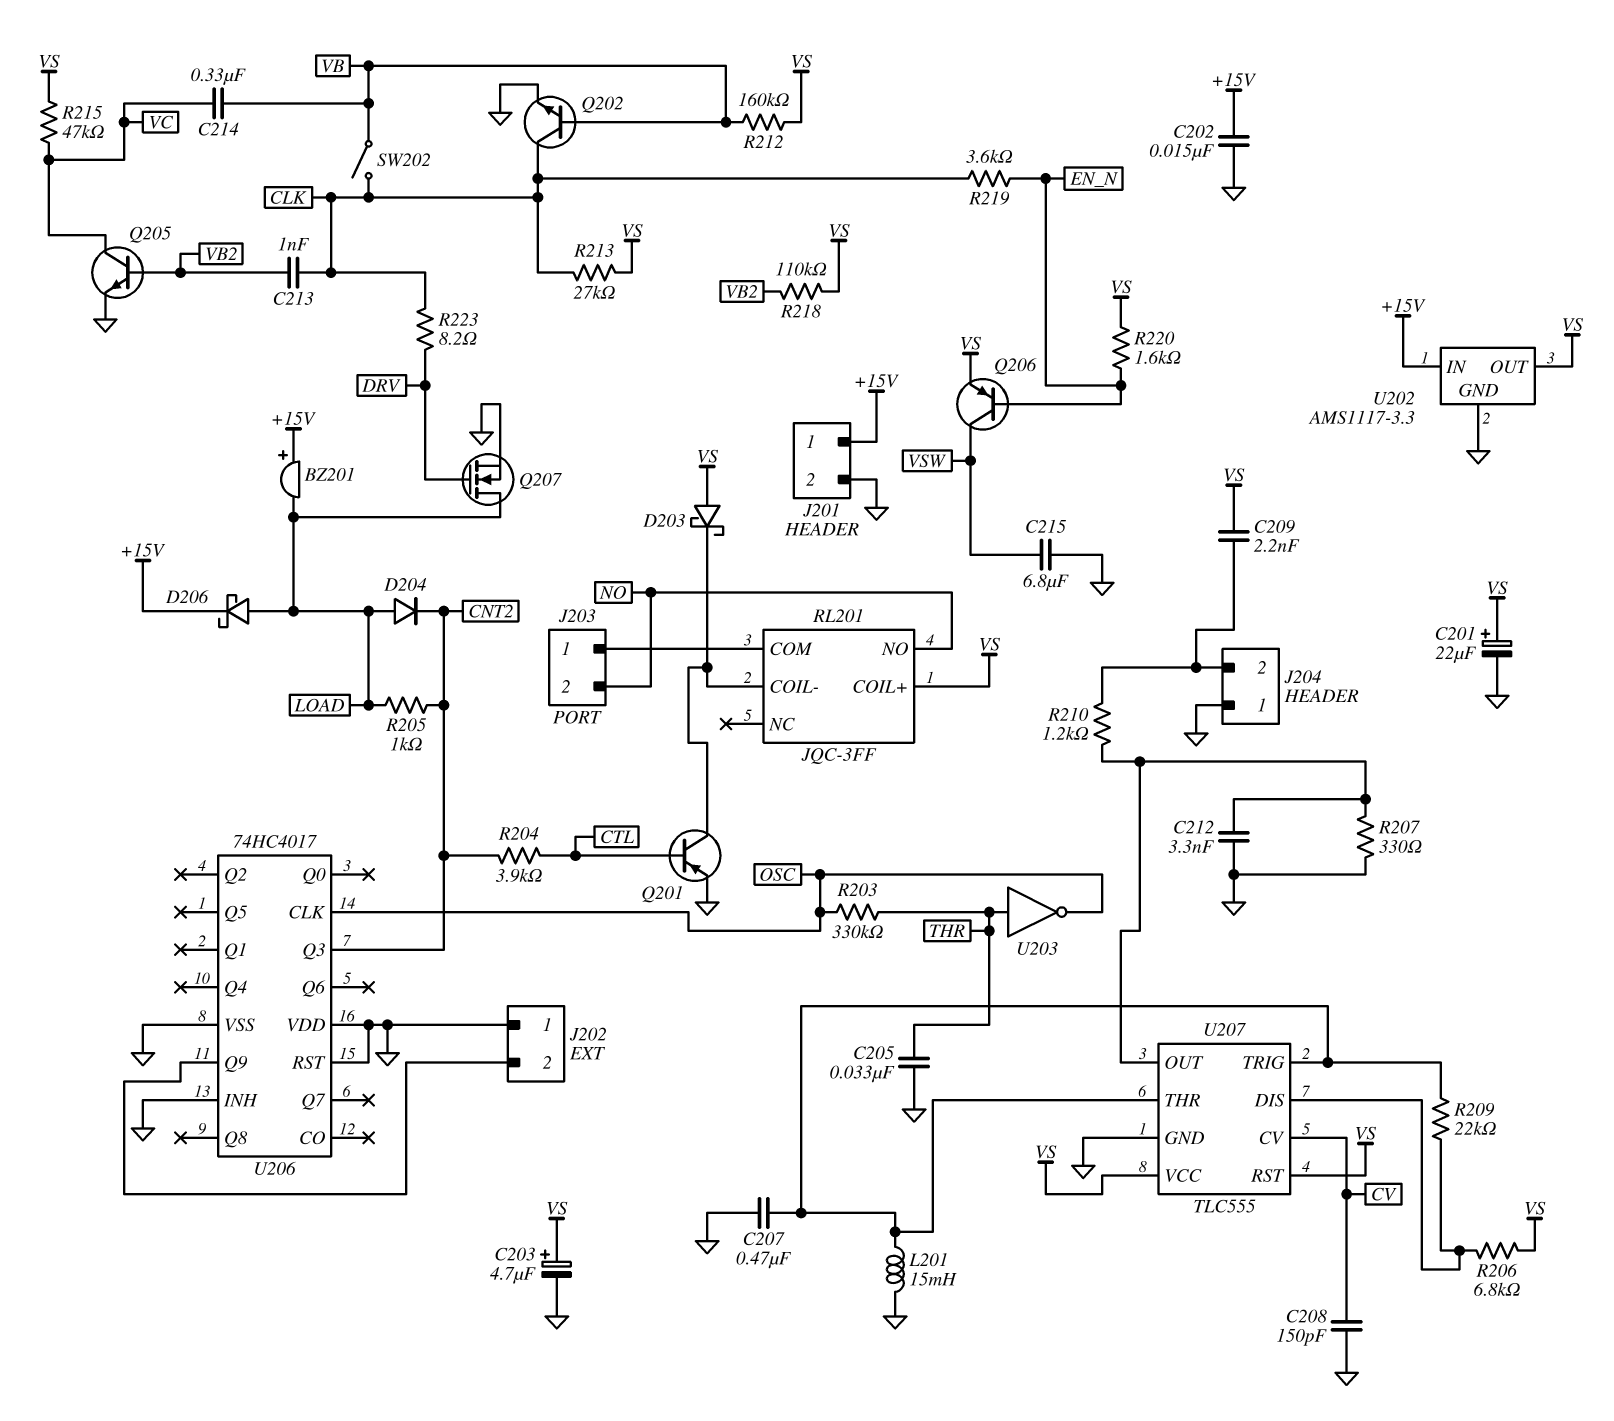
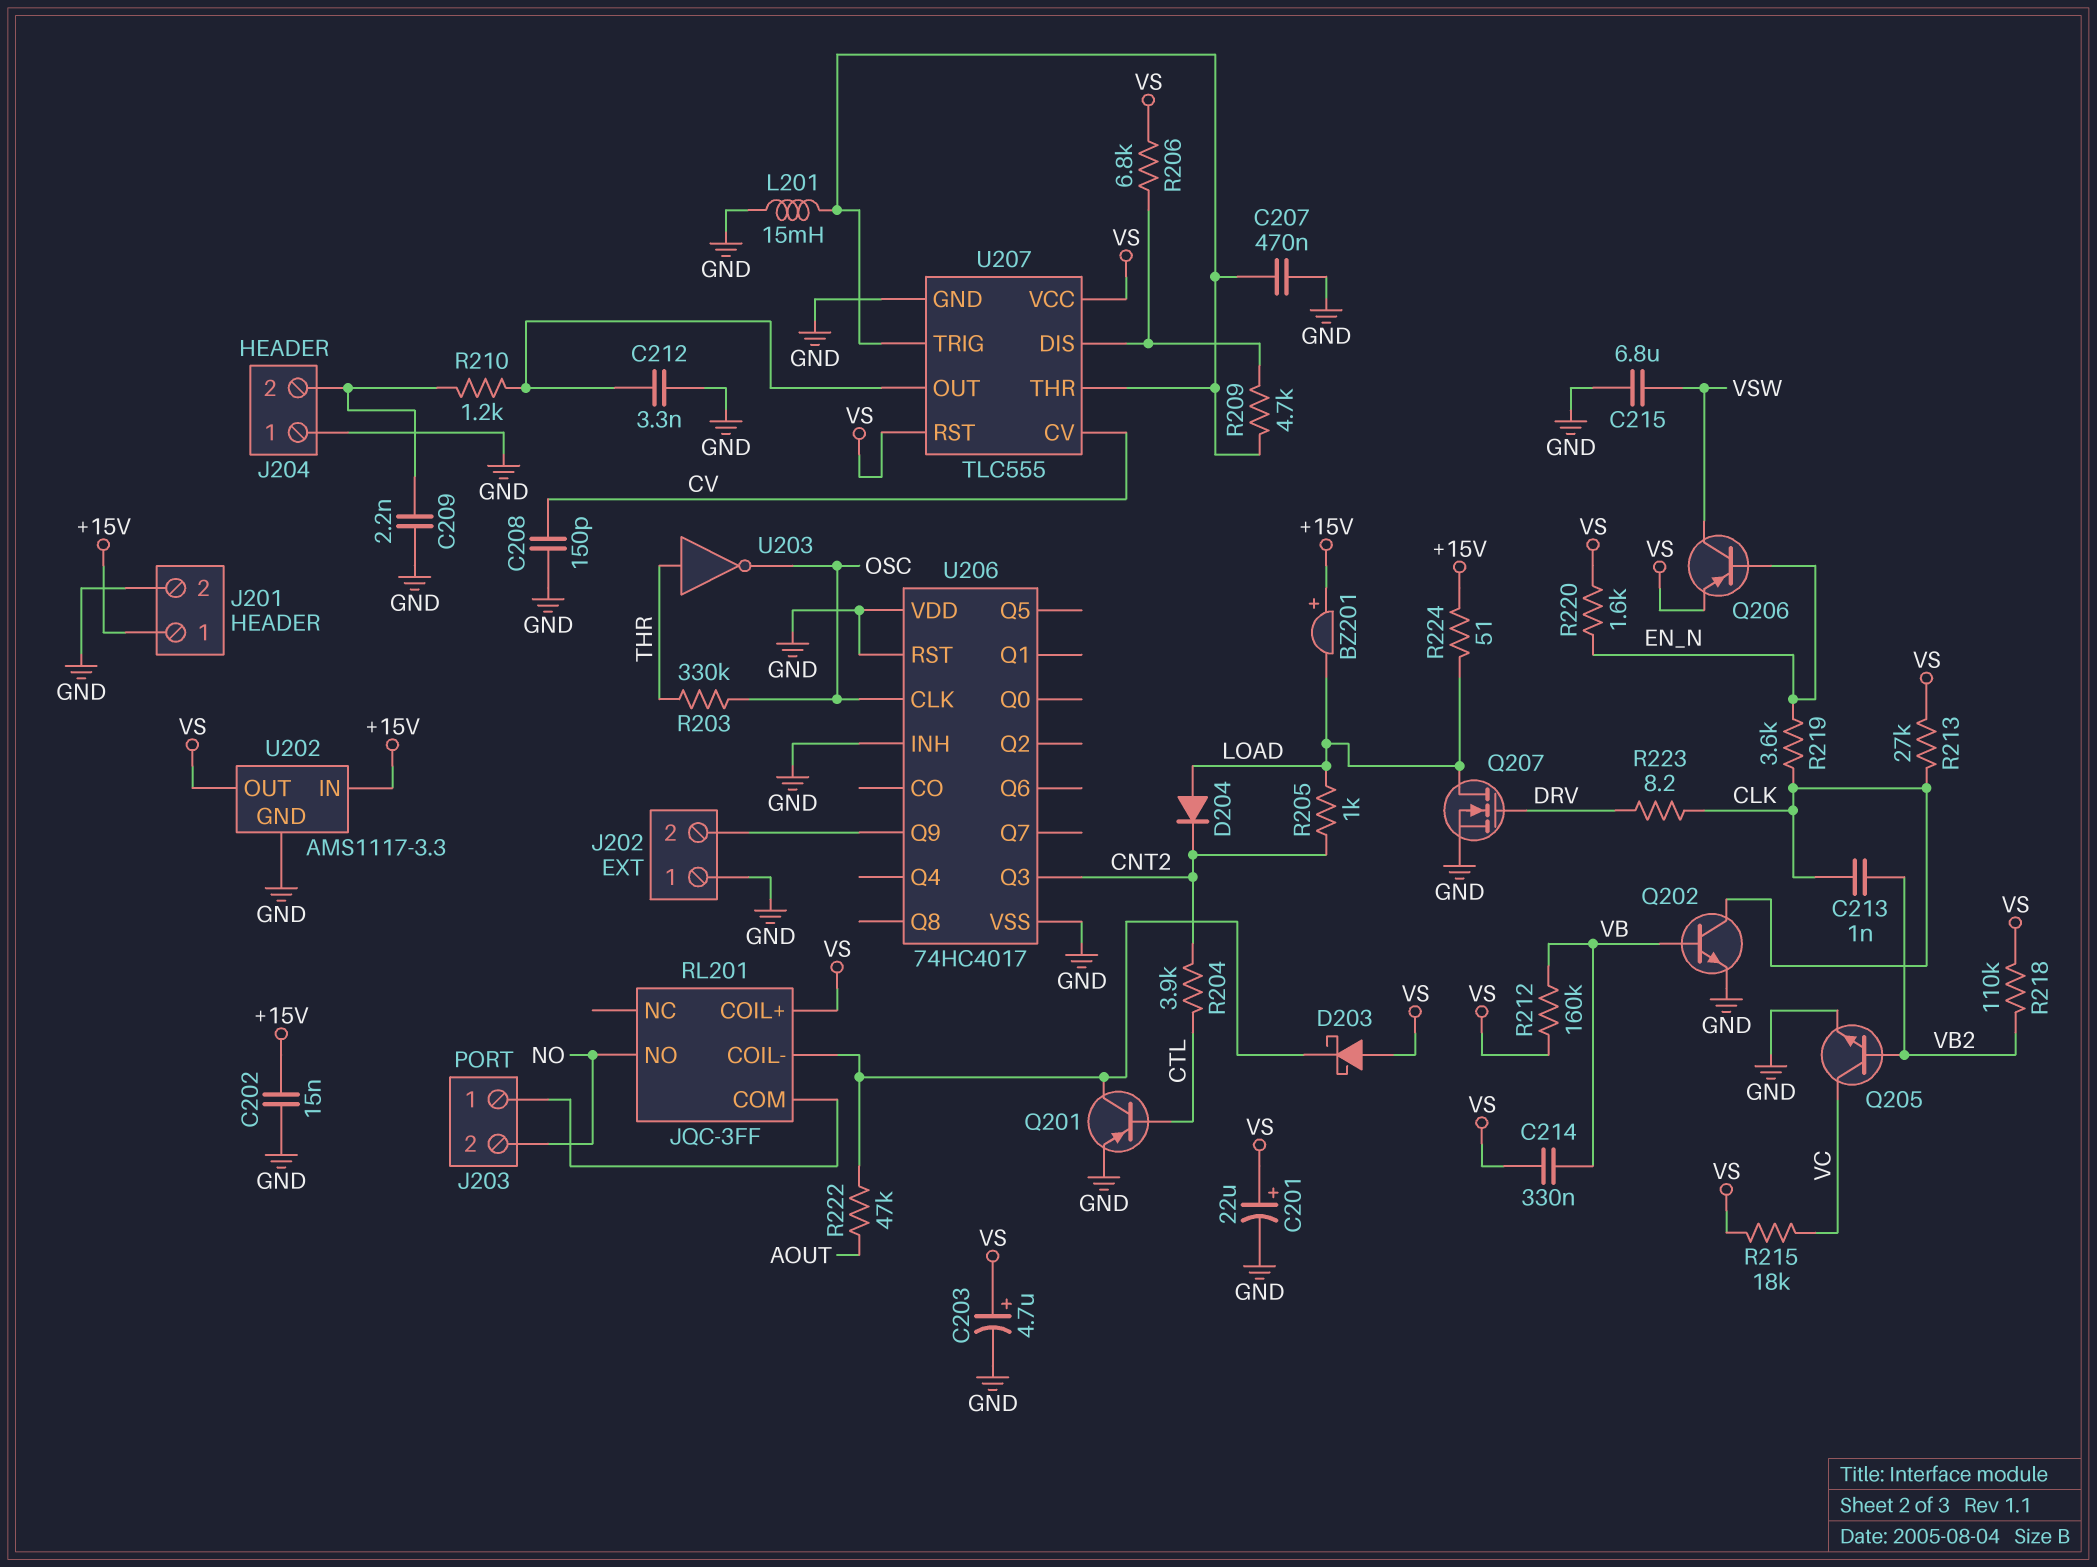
C205: 33nF (GND, THR) -> none
C209: 2.2nF (J204/2, VS) -> 2.2nF (GND, J204/2)
C214: 330nF (VB, VC) -> 330nF (VB, VS)
D206: schottky (A LOAD, K +15V) -> none
R207: 330 (GND, U207/OUT) -> none
R209: 22k (U207/DIS, U207/THR) -> 4.7k (U207/DIS, U207/THR)
R215: 47k (VC, VS) -> 18k (VC, VS)
R222: none -> 47k (AOUT, RL201/COIL-)
R224: none -> 51 (+15V, LOAD)
SW202: switch (CLK, VB) -> none

